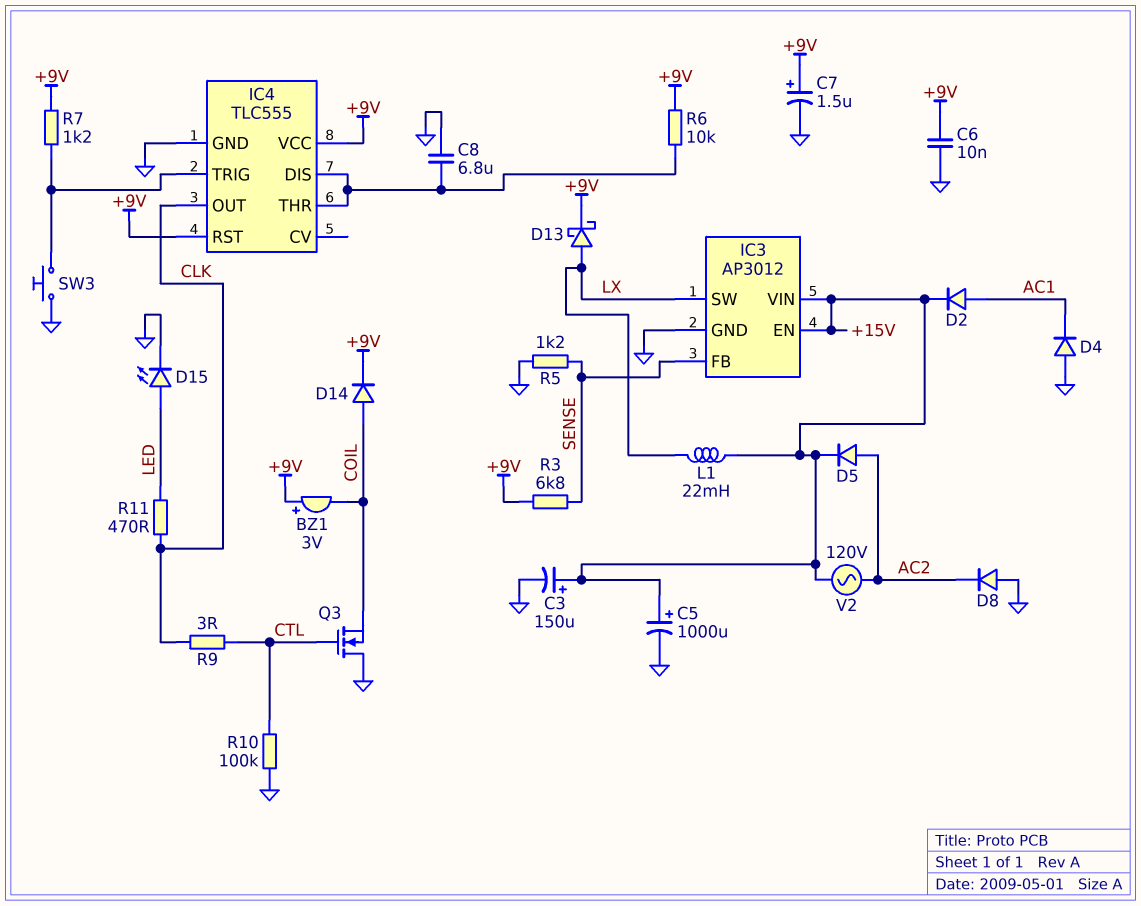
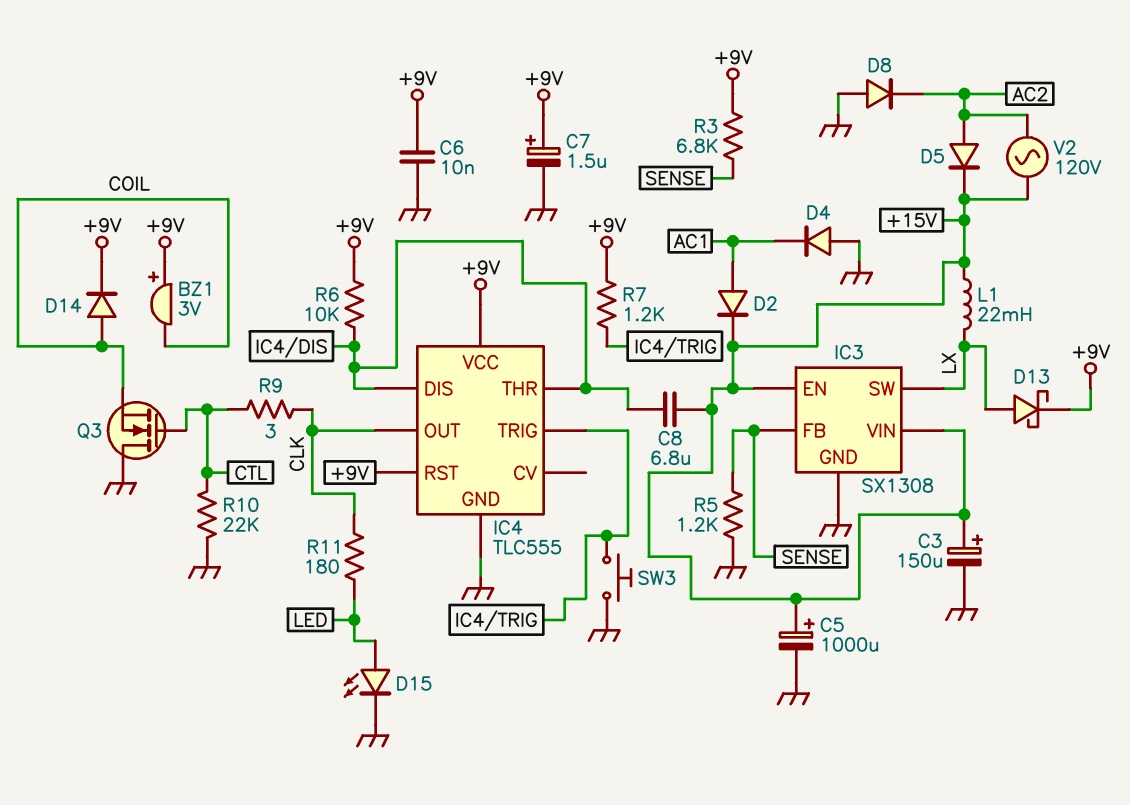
C8: 6.8uF (GND, IC4/DIS) -> 6.8uF (+15V, IC4/DIS)
IC3: AP3012 -> SX1308
R10: 100k (CTL, GND) -> 22k (CTL, GND)
R11: 470 (CLK, LED) -> 180 (CLK, LED)

